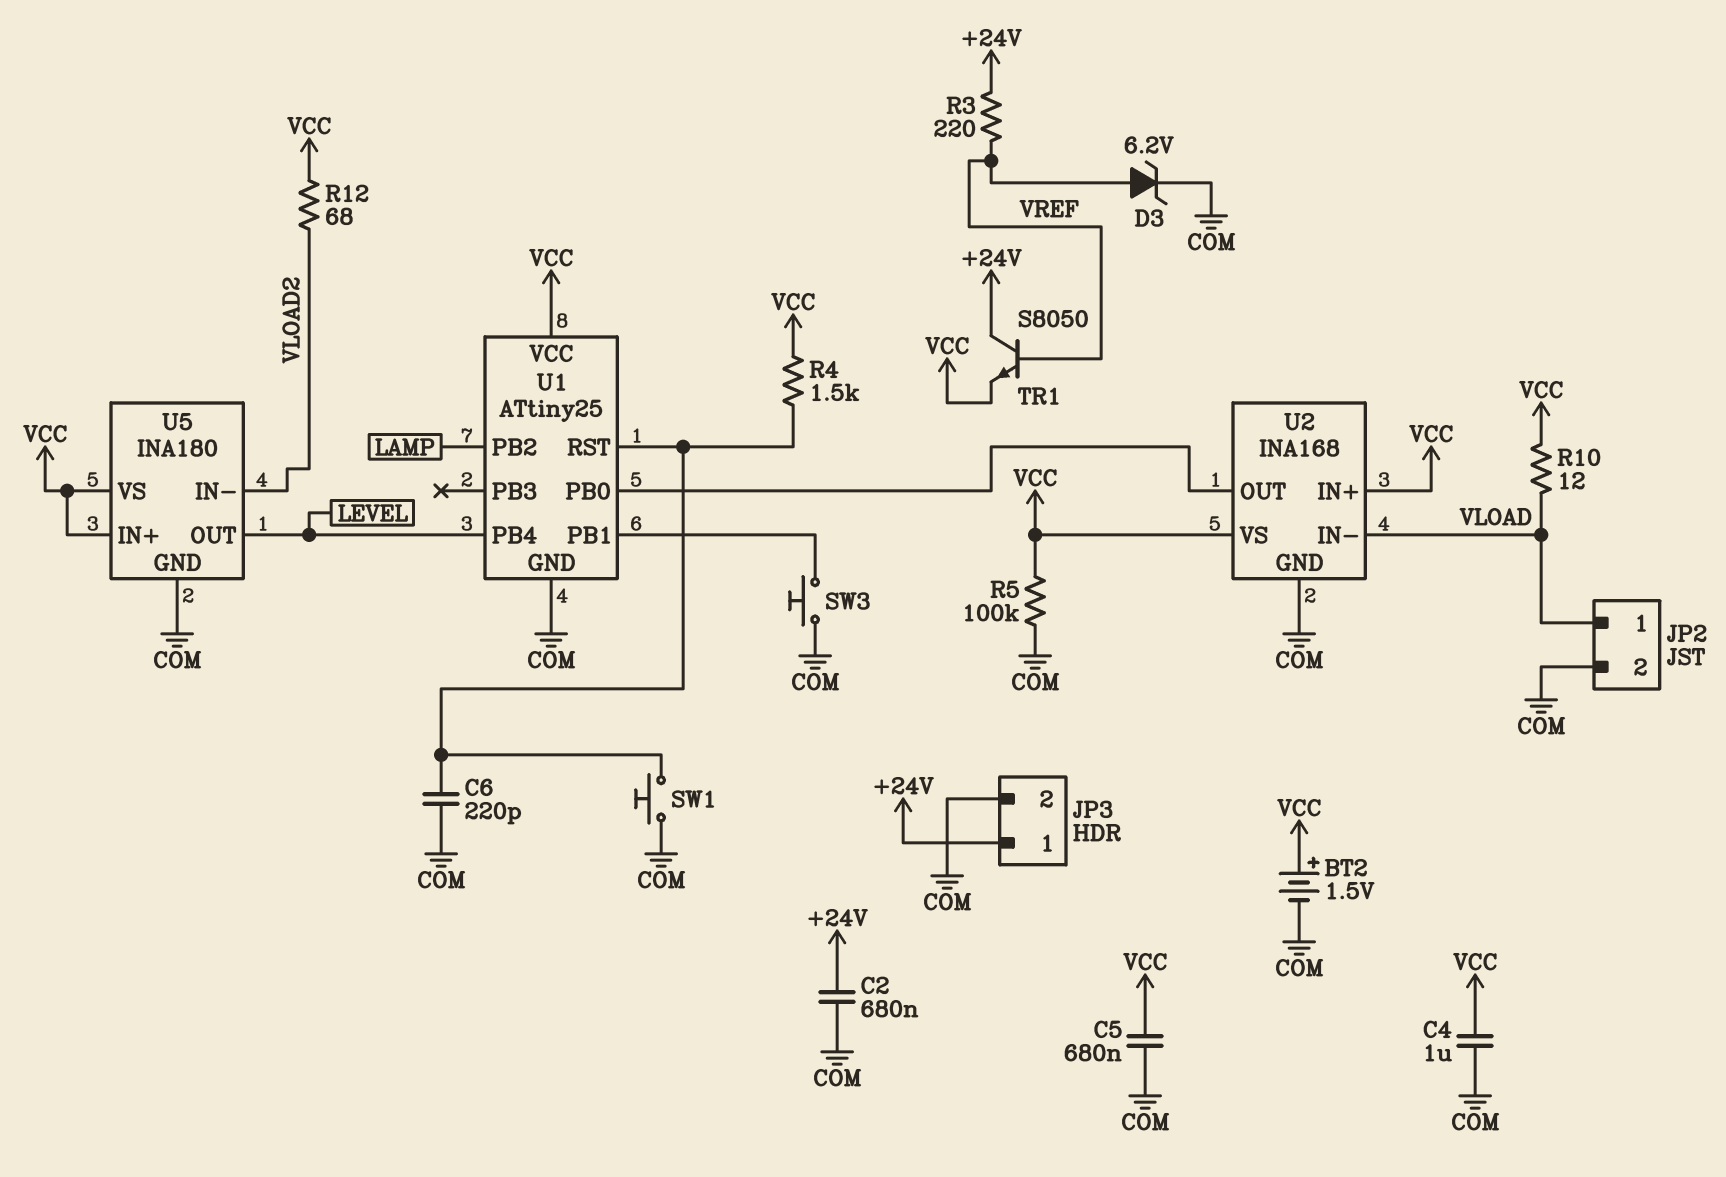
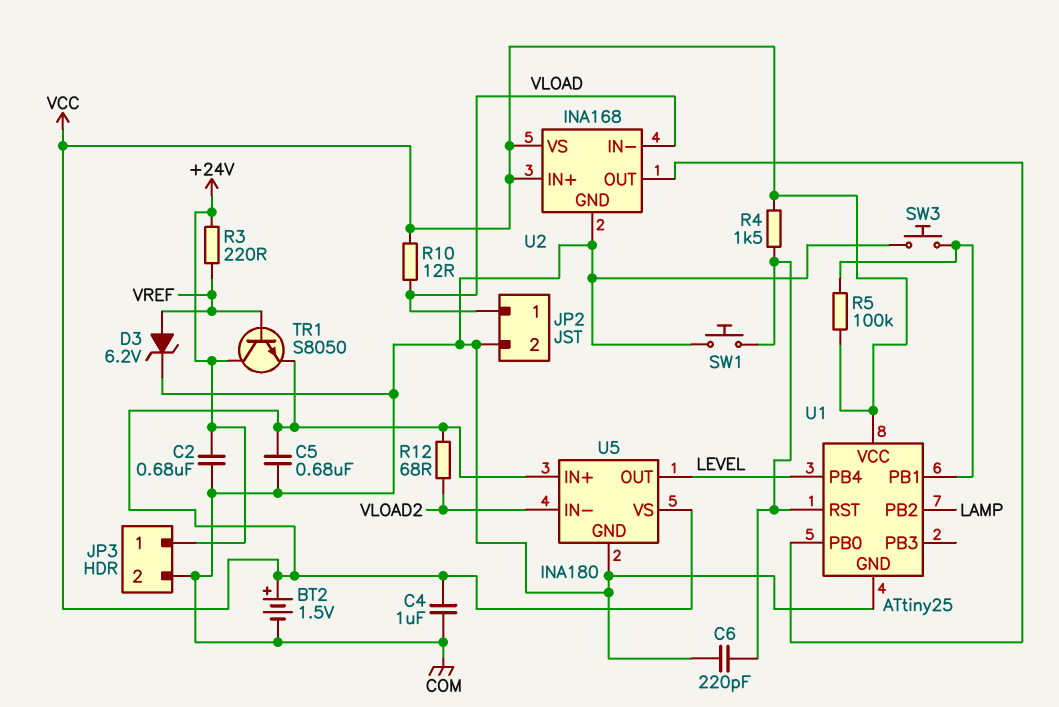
R5: 100k (COM, VCC) -> 100k (U1/PB1, VCC)

